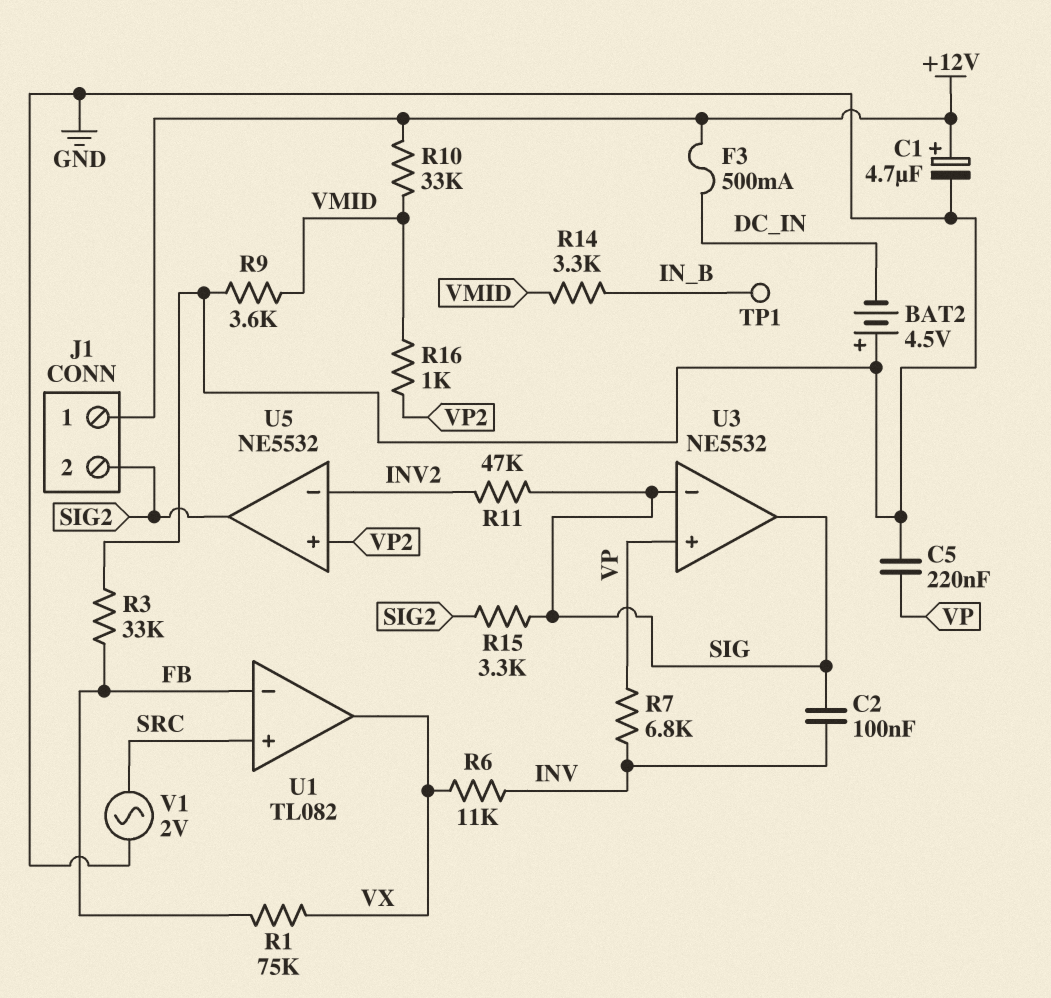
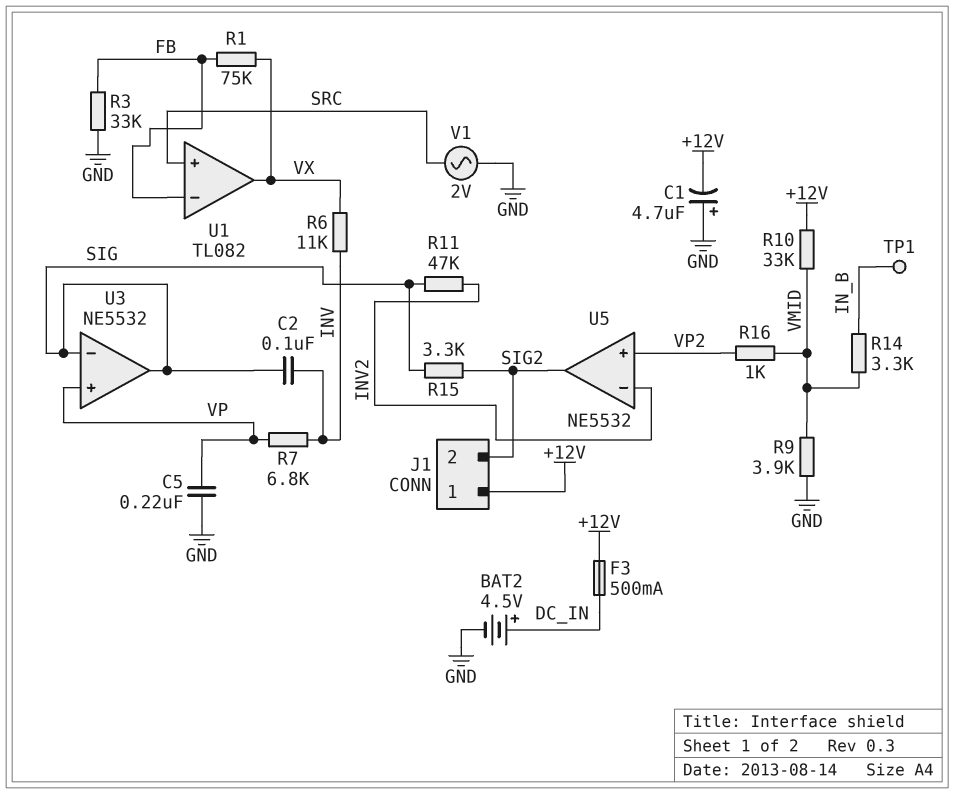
BAT2: 4.5V (plus GND, minus DC_IN) -> 4.5V (plus DC_IN, minus GND)
C1: 4.7uF (plus +12V, minus GND) -> 4.7uF (plus GND, minus +12V)
R9: 3.6k (GND, VMID) -> 3.9k (GND, VMID)

